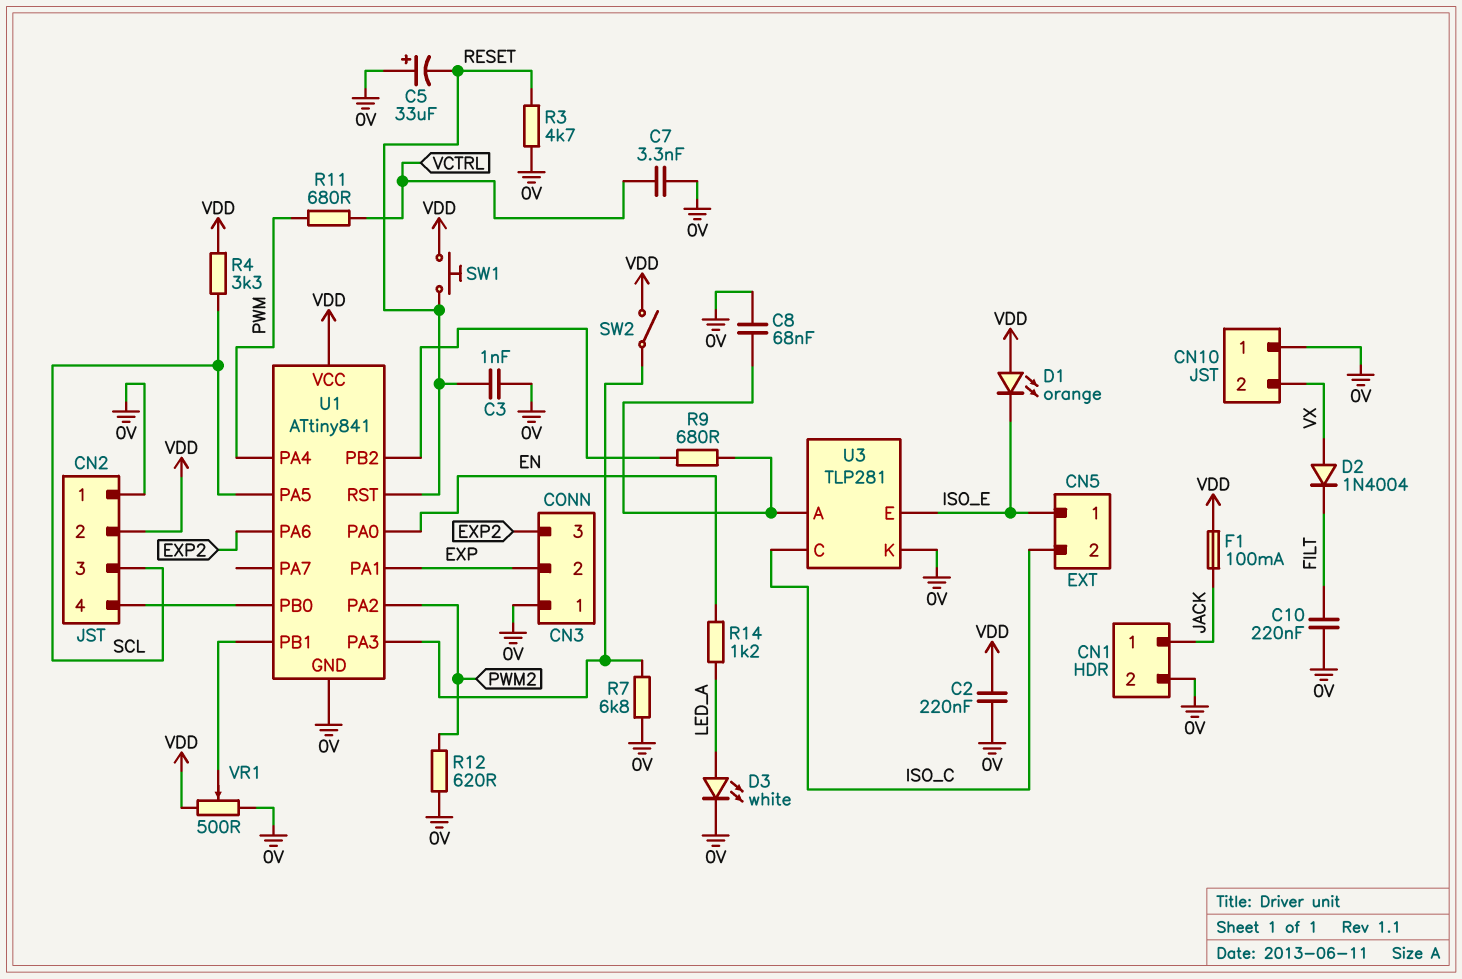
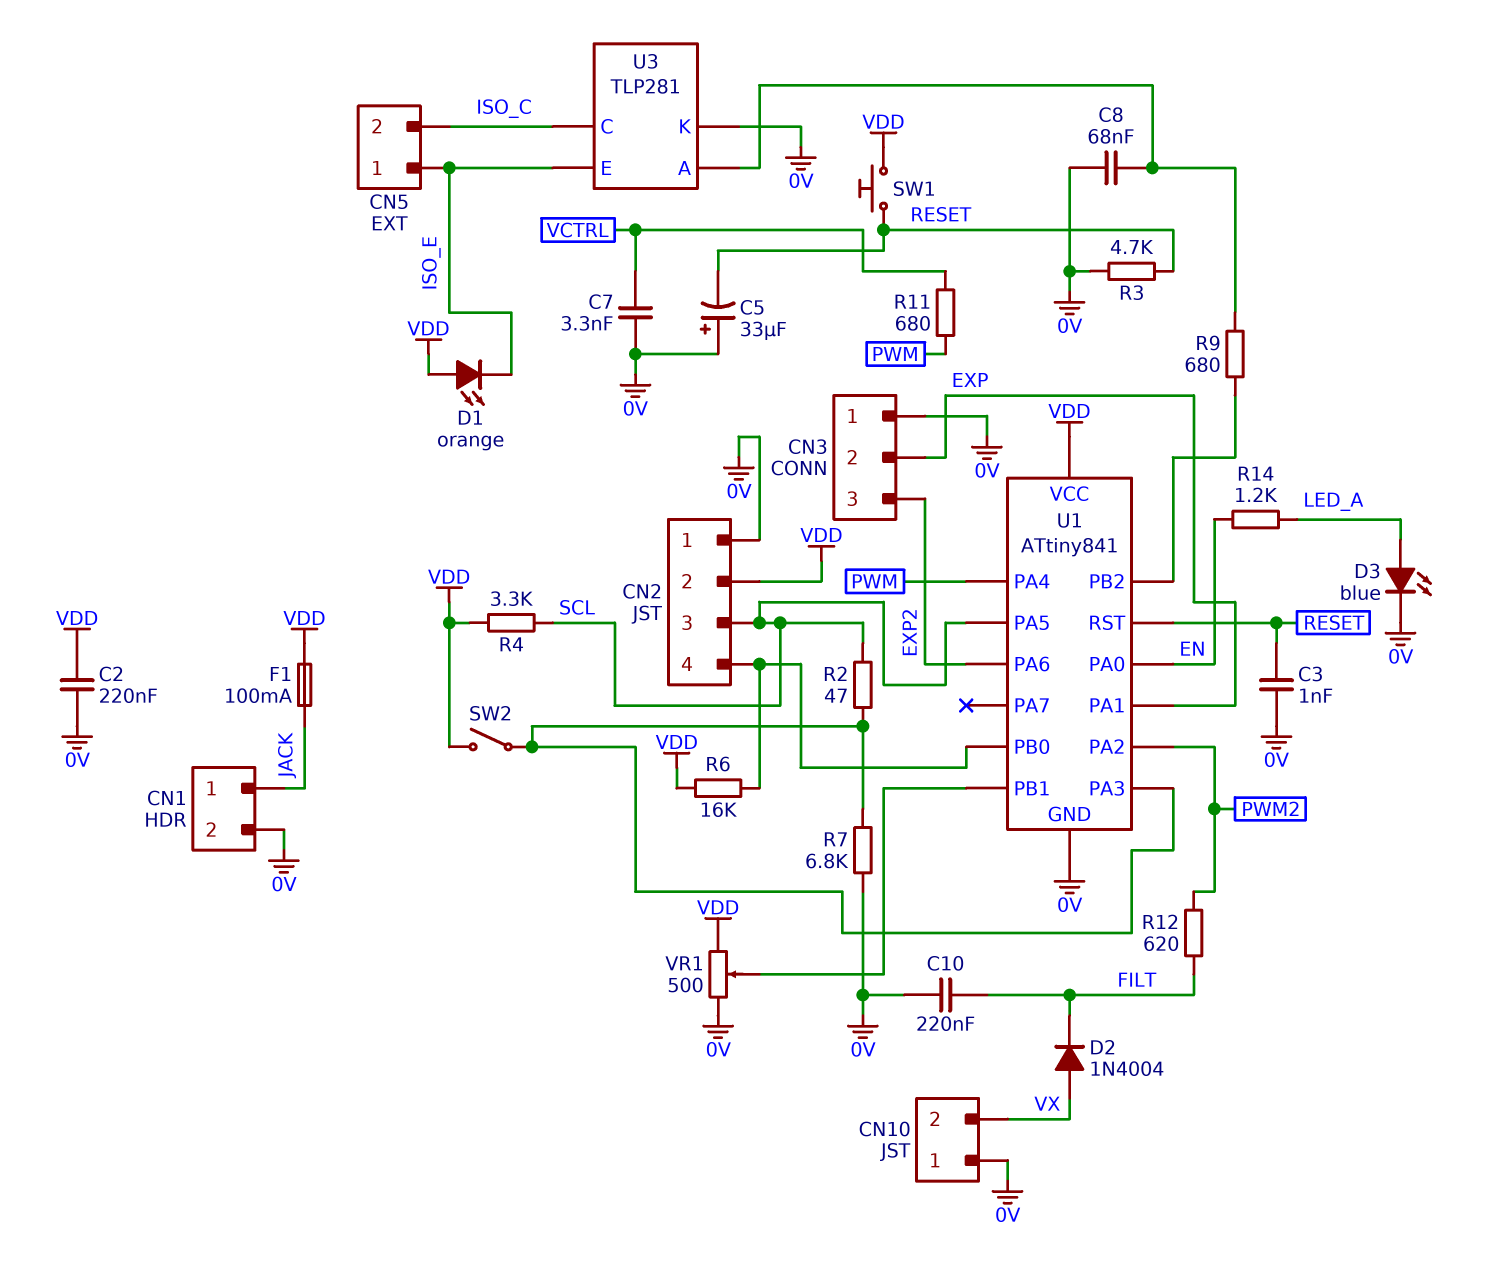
D3: LED white (A LED_A, K 0V) -> LED blue (A LED_A, K 0V)
R2: none -> 47 (SCL, U1/PA3)
R6: none -> 16k (CN2/4, VDD)
R12: 620 (0V, PWM2) -> 620 (FILT, PWM2)

